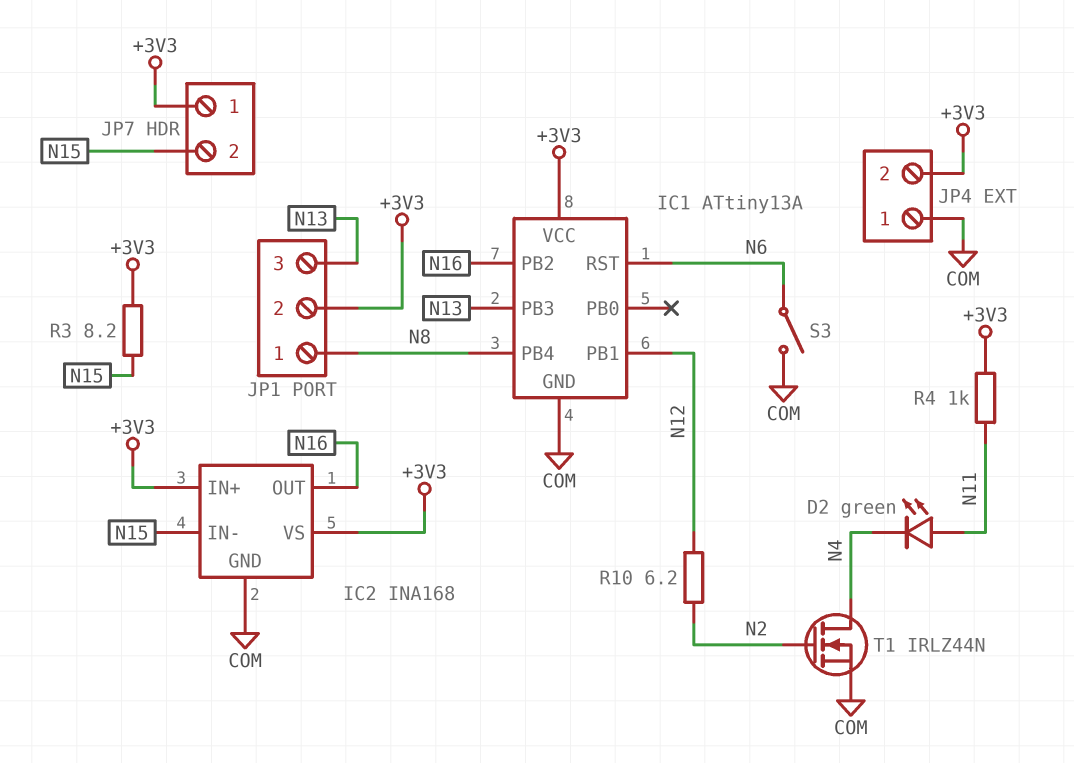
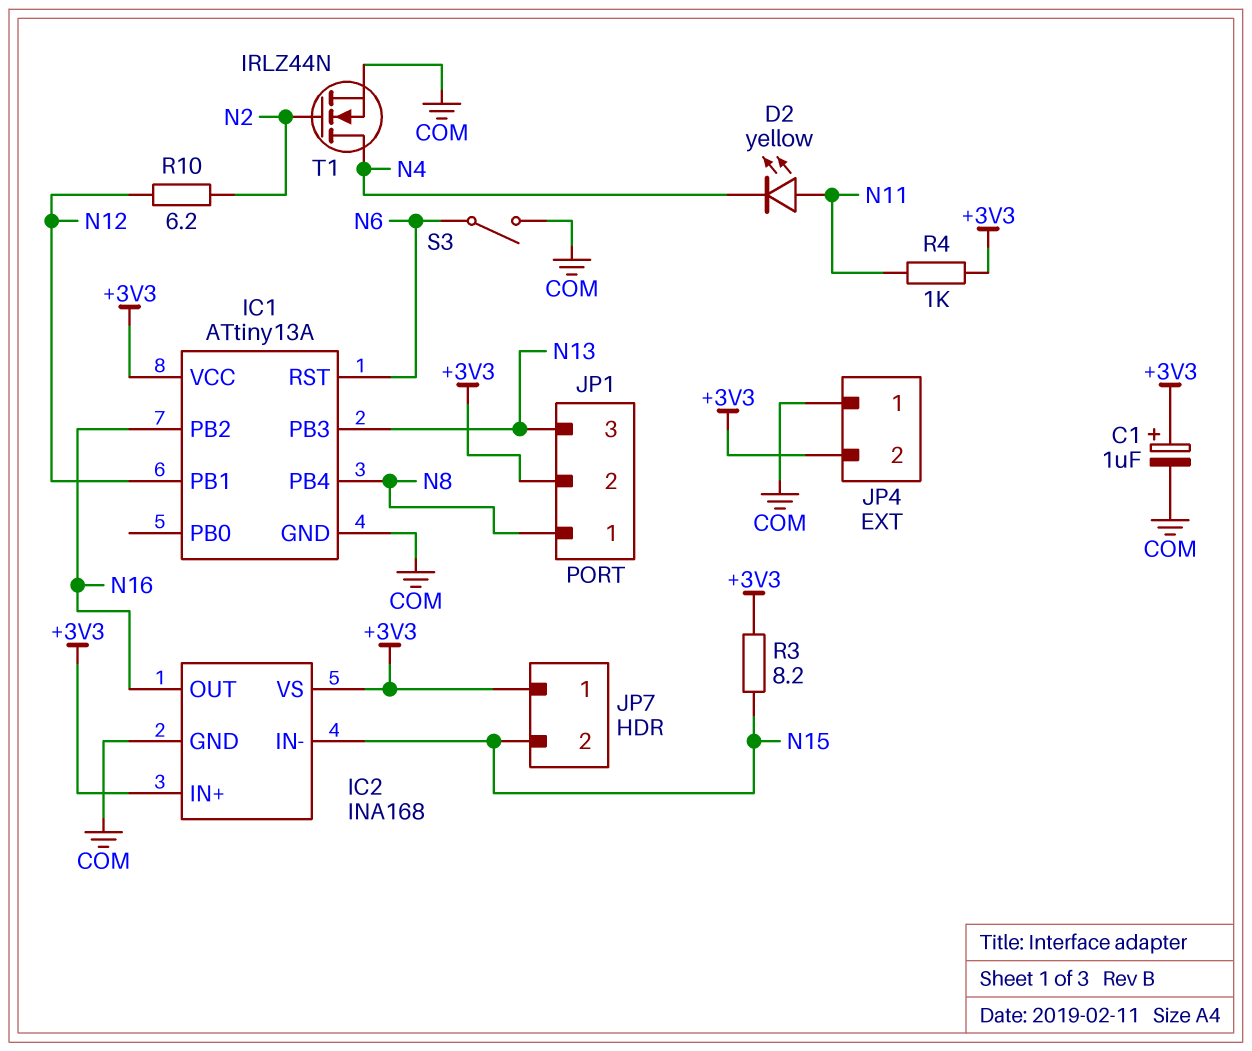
C1: none -> 1uF (plus +3V3, minus COM)
D2: LED green (A N11, K N4) -> LED yellow (A N11, K N4)

